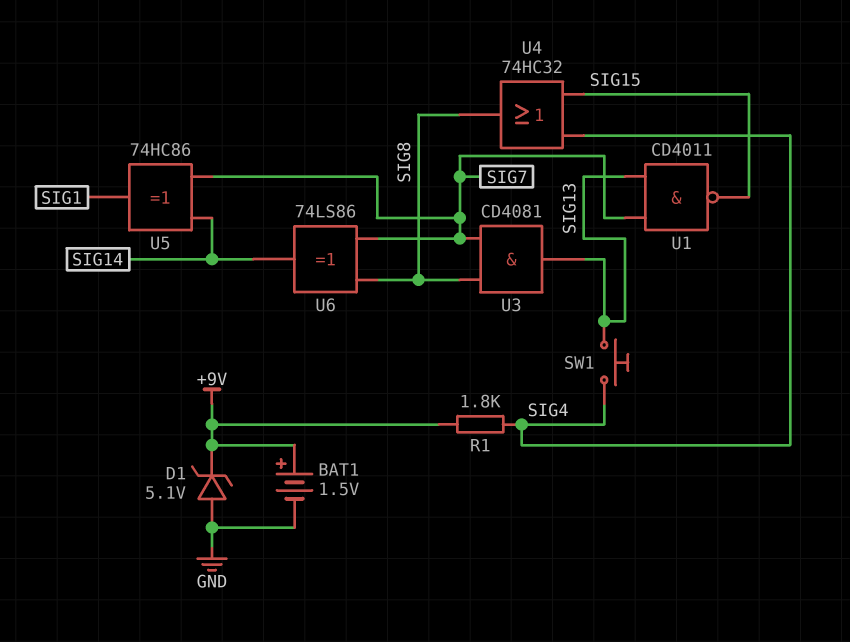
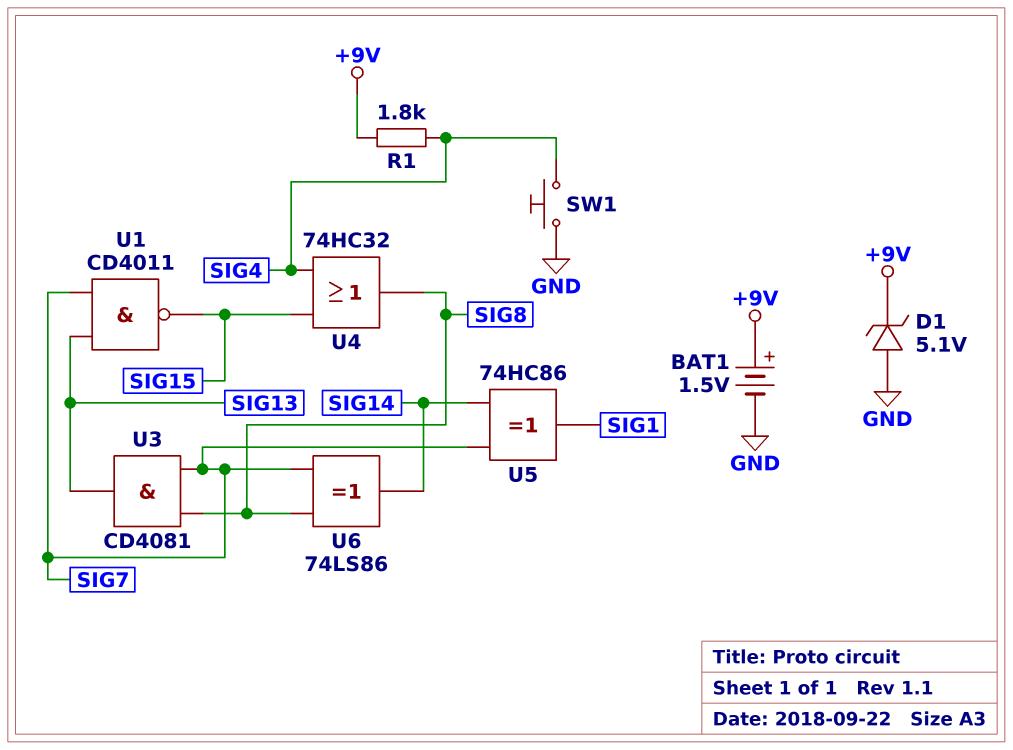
SW1: button (SIG4, SIG13) -> button (GND, SIG4)

